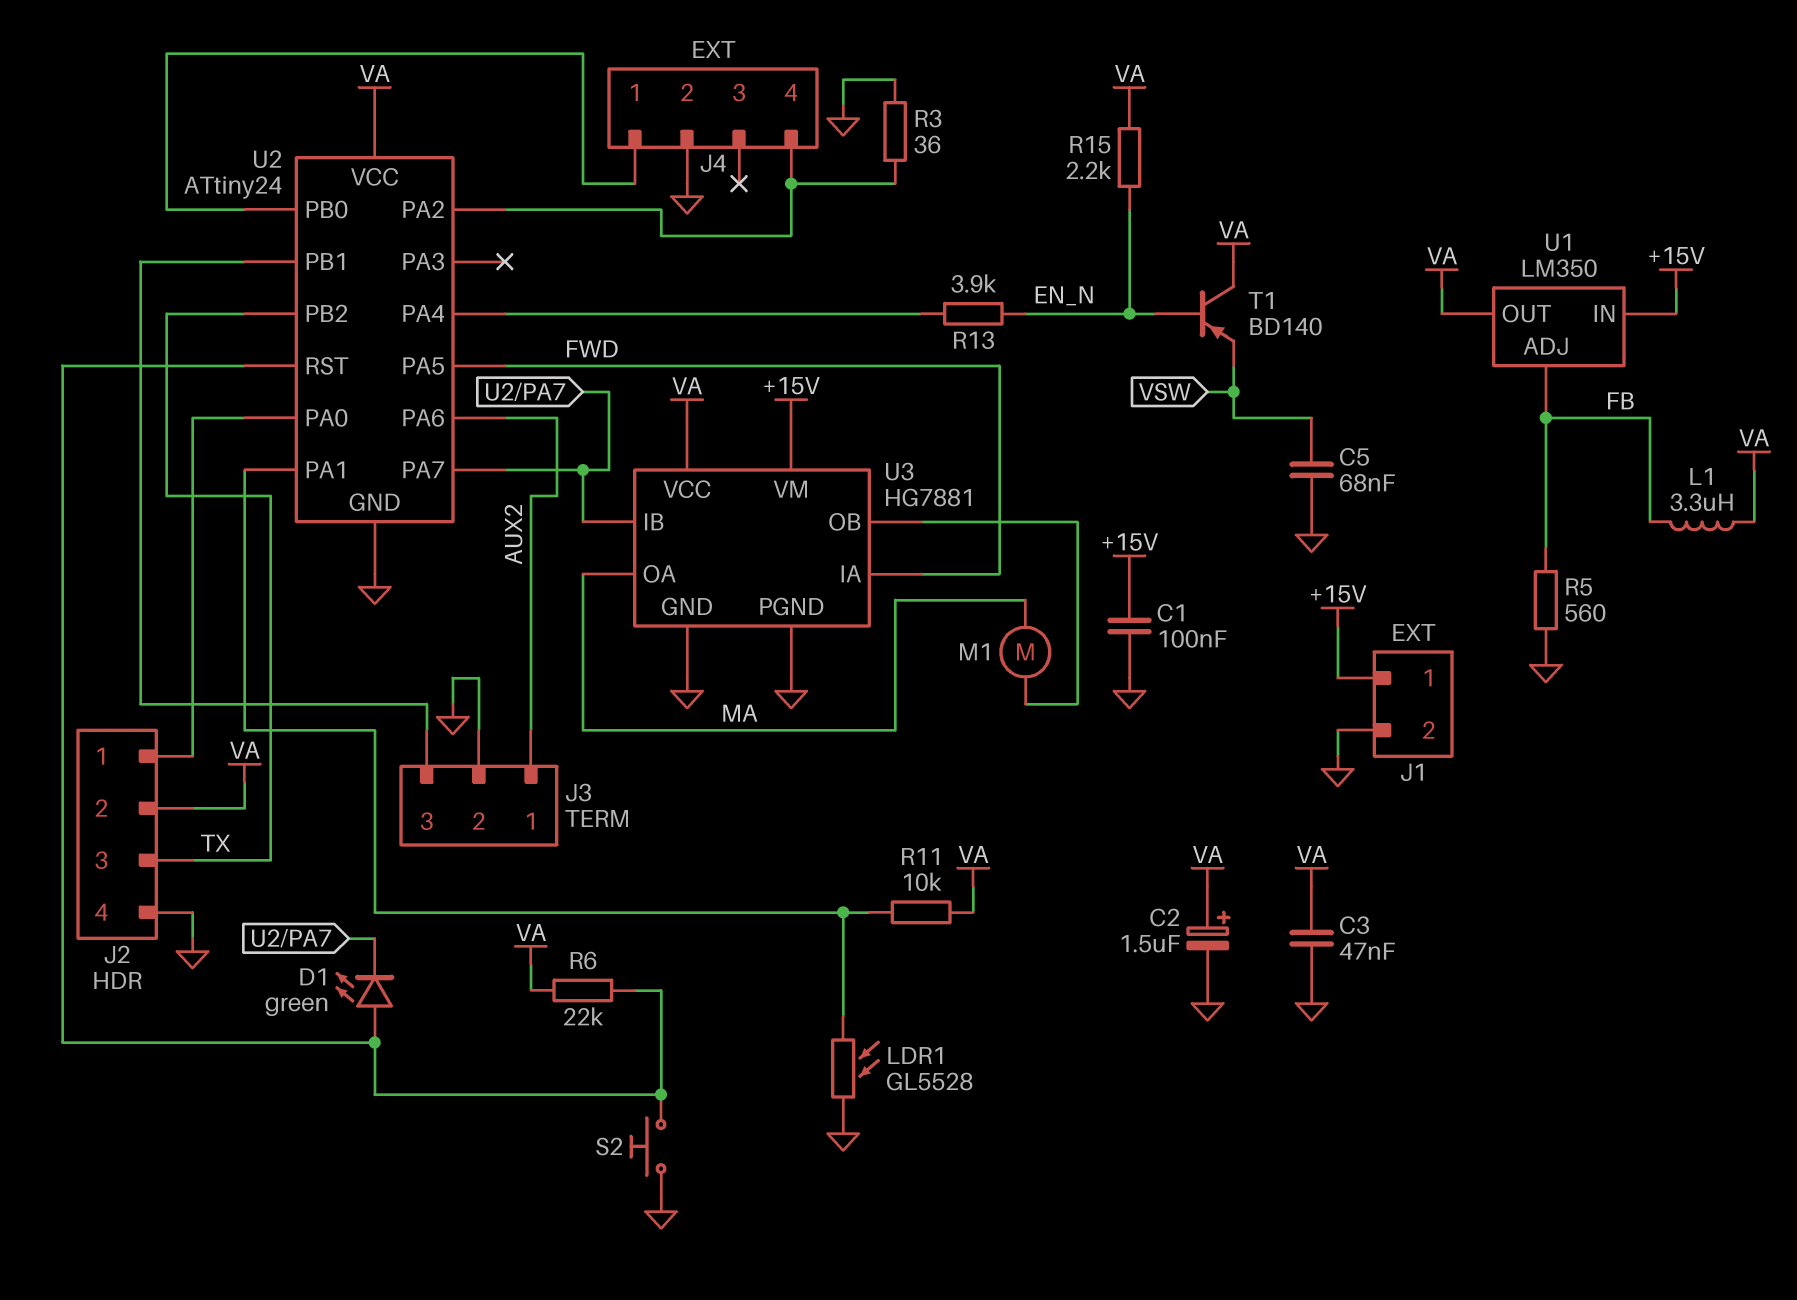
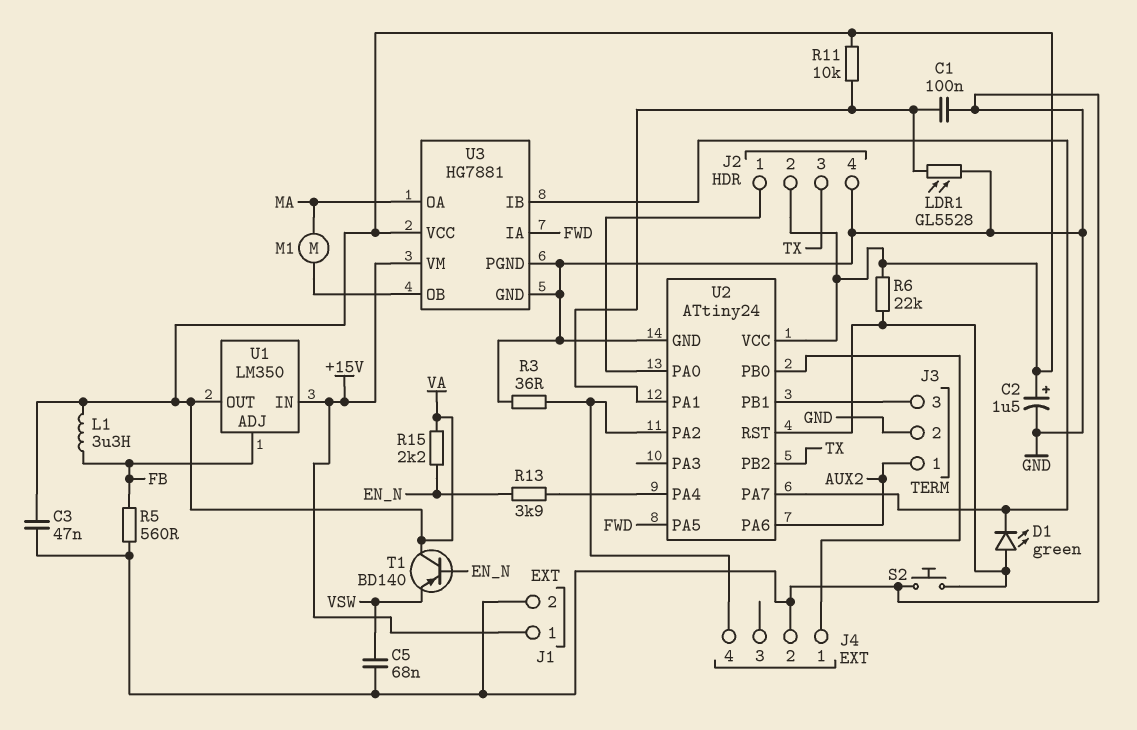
C1: 100nF (+15V, GND) -> 100nF (GND, U2/PA1)

